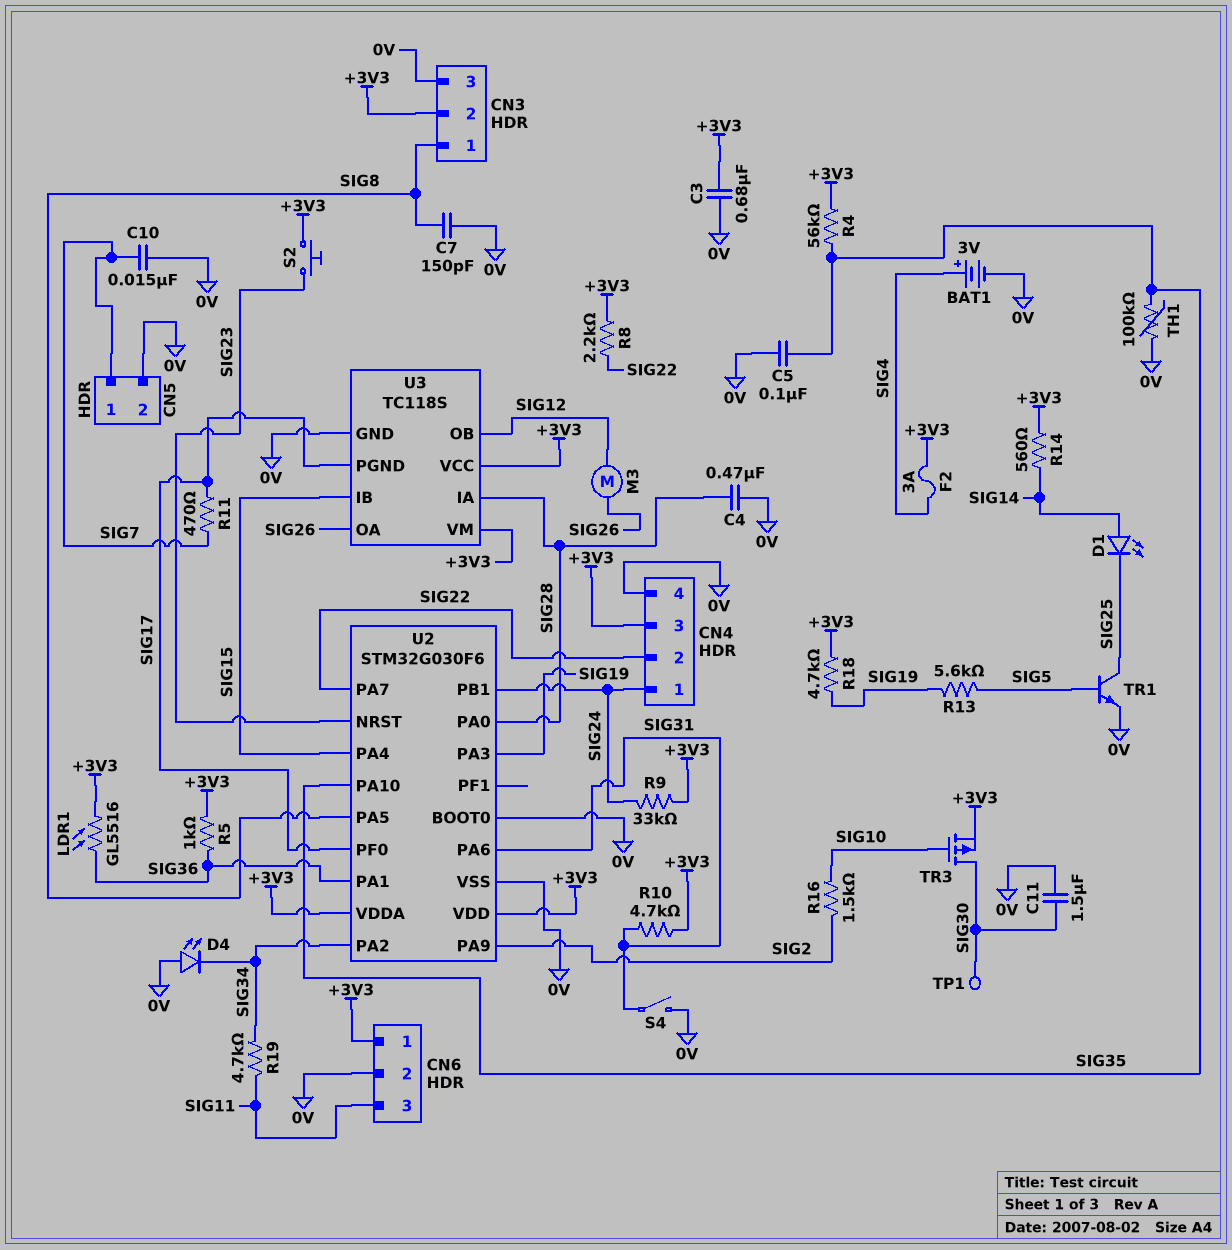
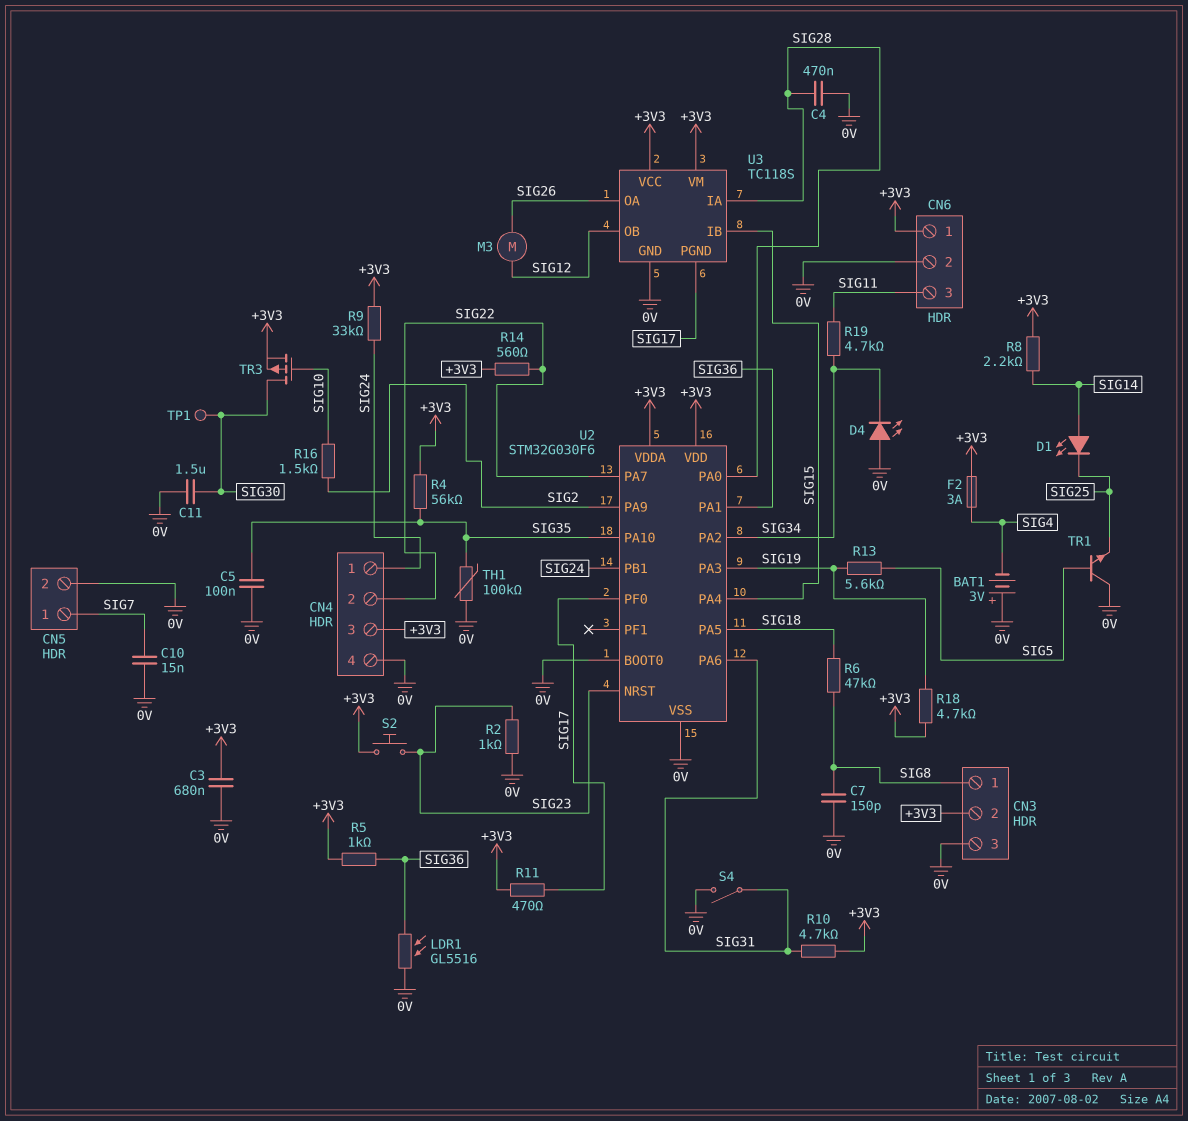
BAT1: 3V (plus SIG4, minus 0V) -> 3V (plus 0V, minus SIG4)
LDR1: GL5516 (+3V3, SIG36) -> GL5516 (0V, SIG36)
R2: none -> 1k (0V, SIG23)
R6: none -> 47k (SIG8, SIG18)
R8: 2.2k (+3V3, SIG22) -> 2.2k (+3V3, SIG14)
R11: 470 (SIG7, SIG17) -> 470 (+3V3, SIG17)
R14: 560 (+3V3, SIG14) -> 560 (+3V3, SIG22)
TR1: NPN (B SIG5, C SIG25, E 0V) -> NPN (B SIG5, C 0V, E SIG25)
U2 pin PA5: SIG8 -> SIG18

